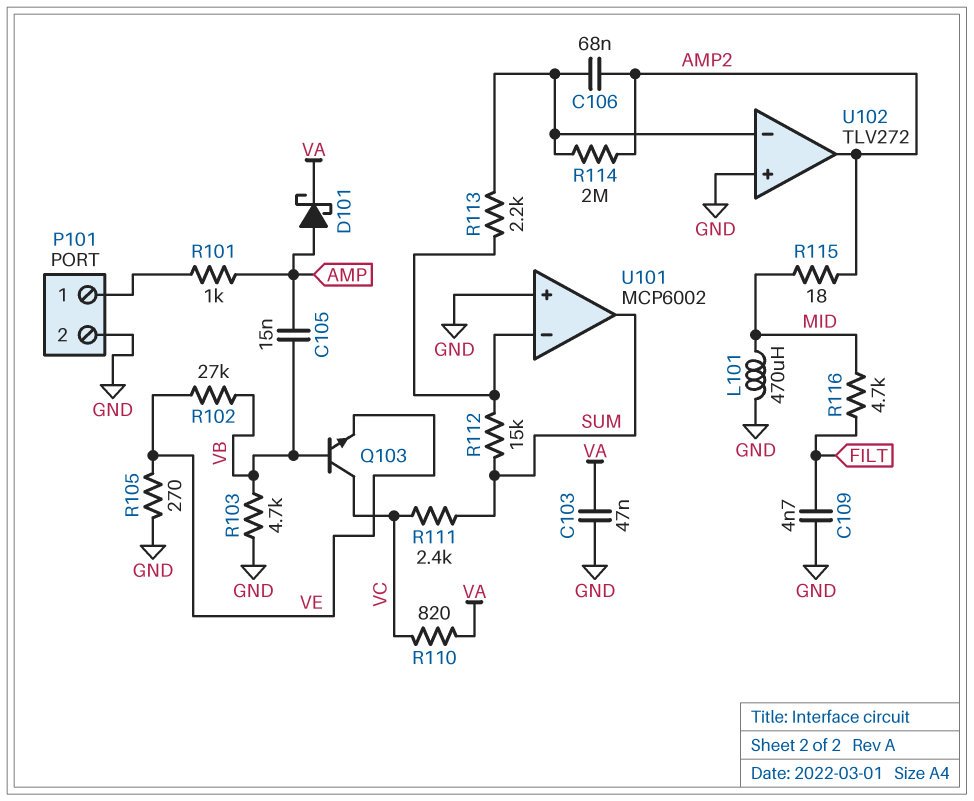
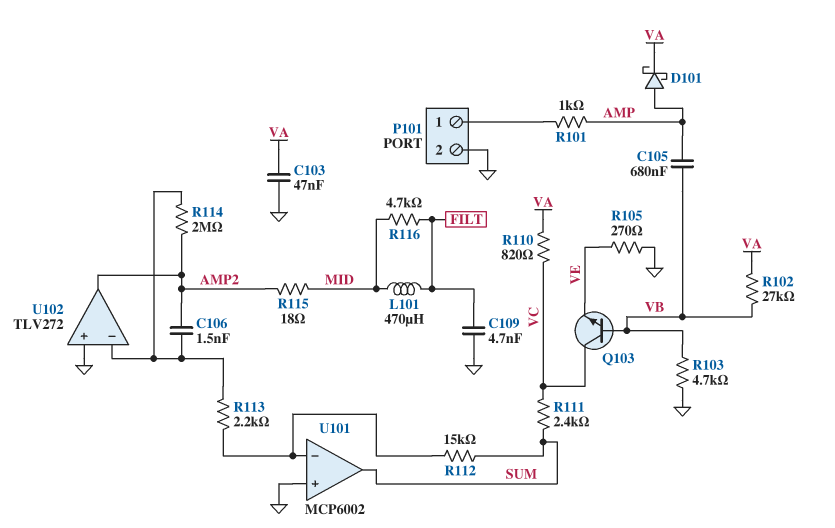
C105: 15nF (AMP, VB) -> 680nF (AMP, VB)
C106: 68nF (AMP2, U102/in-) -> 1.5nF (AMP2, U102/in-)
L101: 470uH (GND, MID) -> 470uH (FILT, MID)
R102: 27k (VB, VE) -> 27k (VA, VB)

